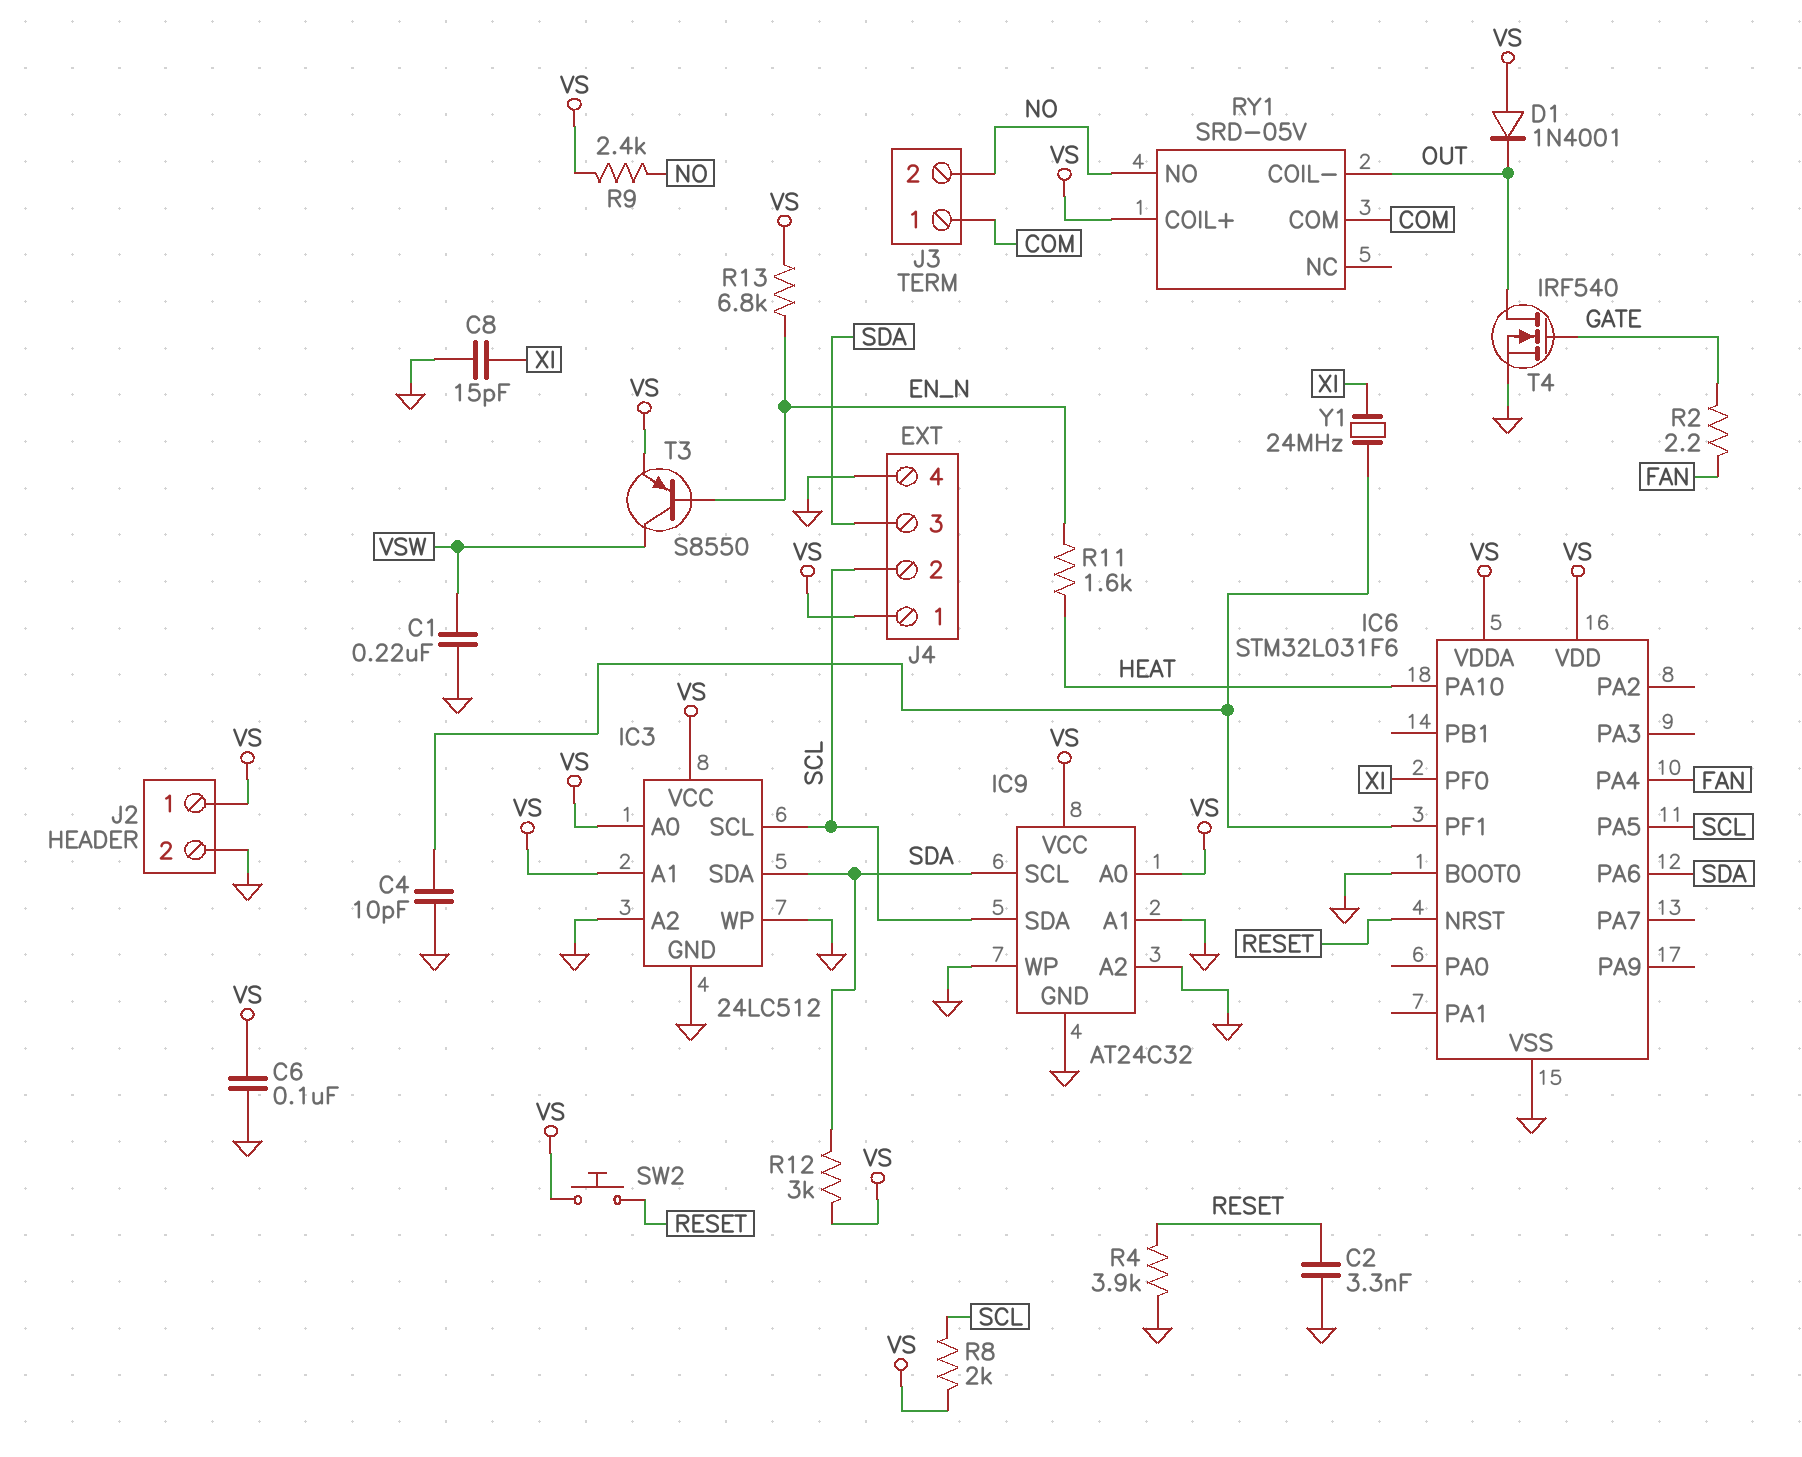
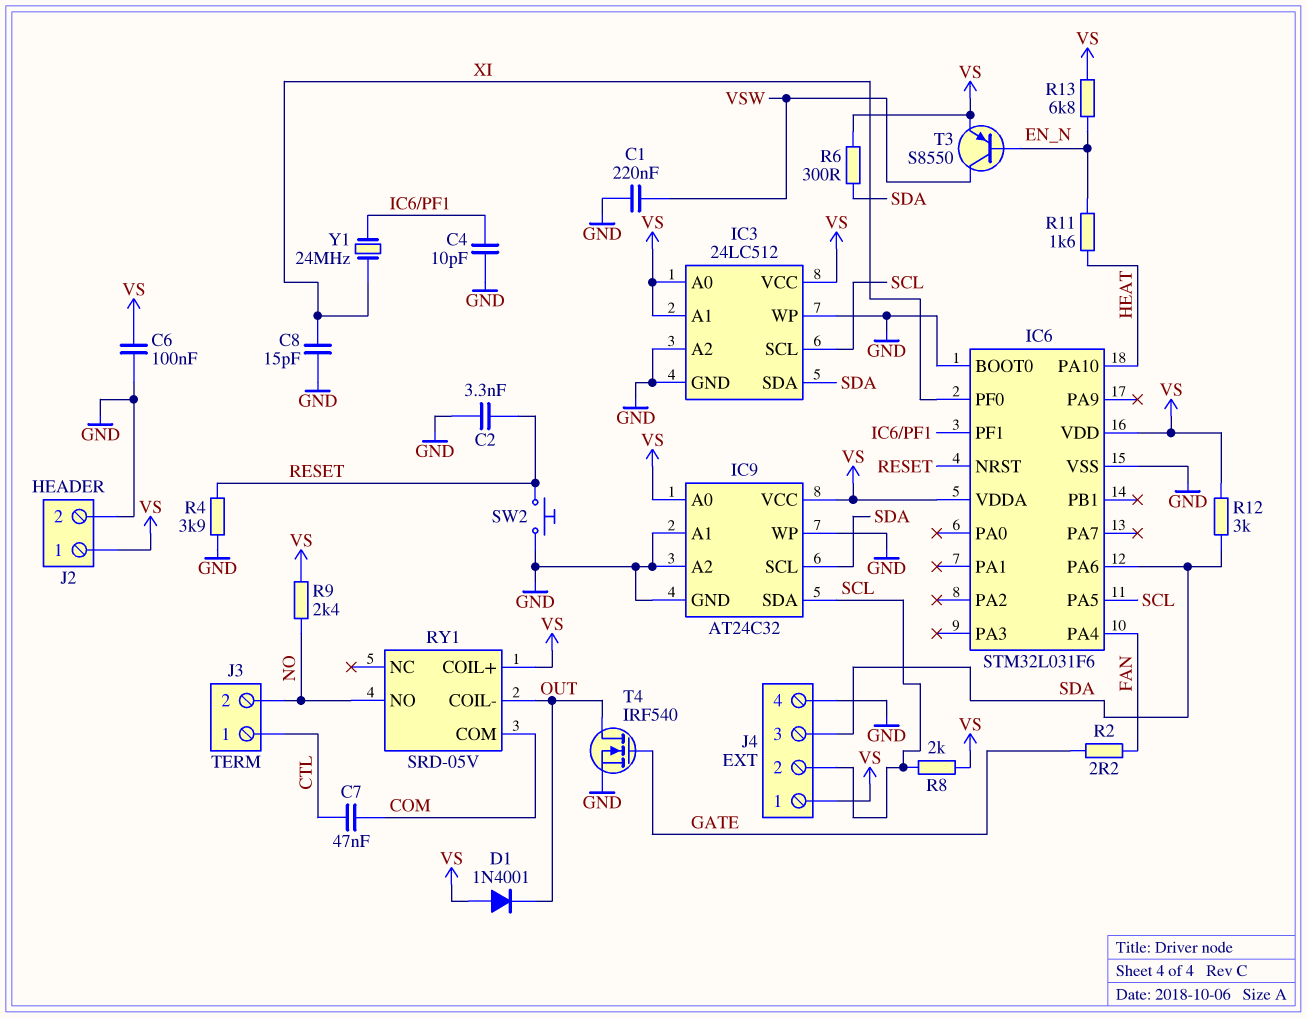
C7: none -> 47nF (COM, CTL)
J3 pin 1: COM -> CTL
R6: none -> 300 (SDA, VS)
SW2: button (RESET, VS) -> button (GND, RESET)

